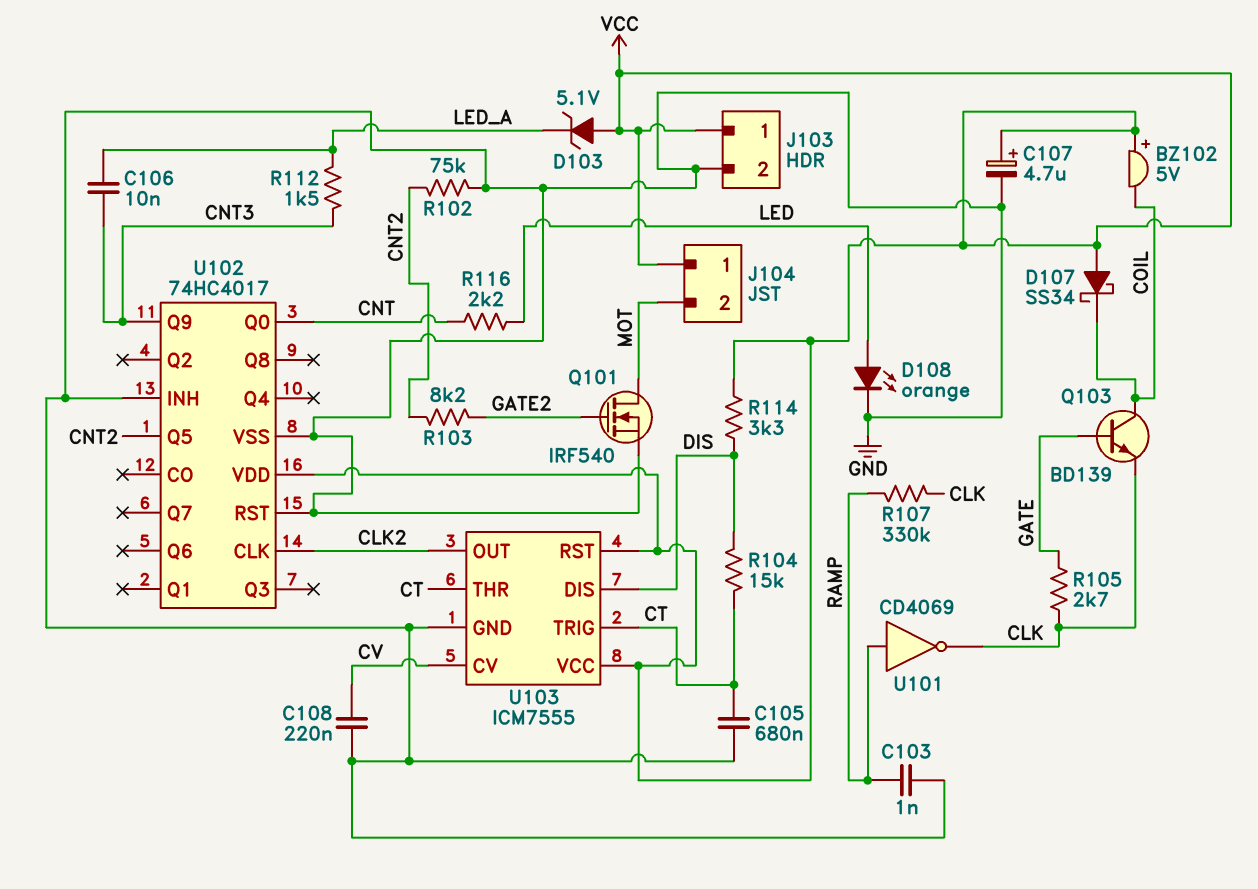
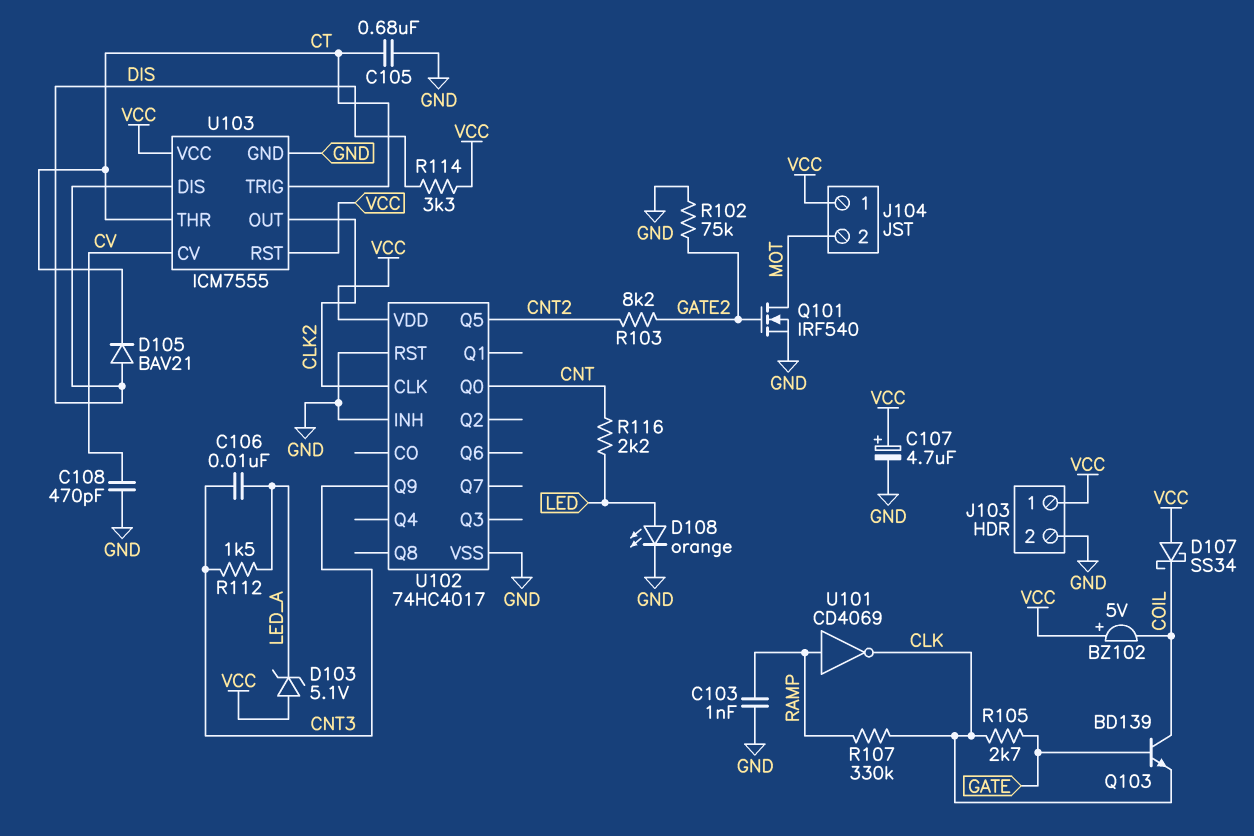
C108: 220nF (CV, GND) -> 470pF (CV, GND)
D105: none -> diode BAV21 (A DIS, K CT)
R102: 75k (CNT2, GND) -> 75k (GATE2, GND)
R104: 15k (CT, DIS) -> none

